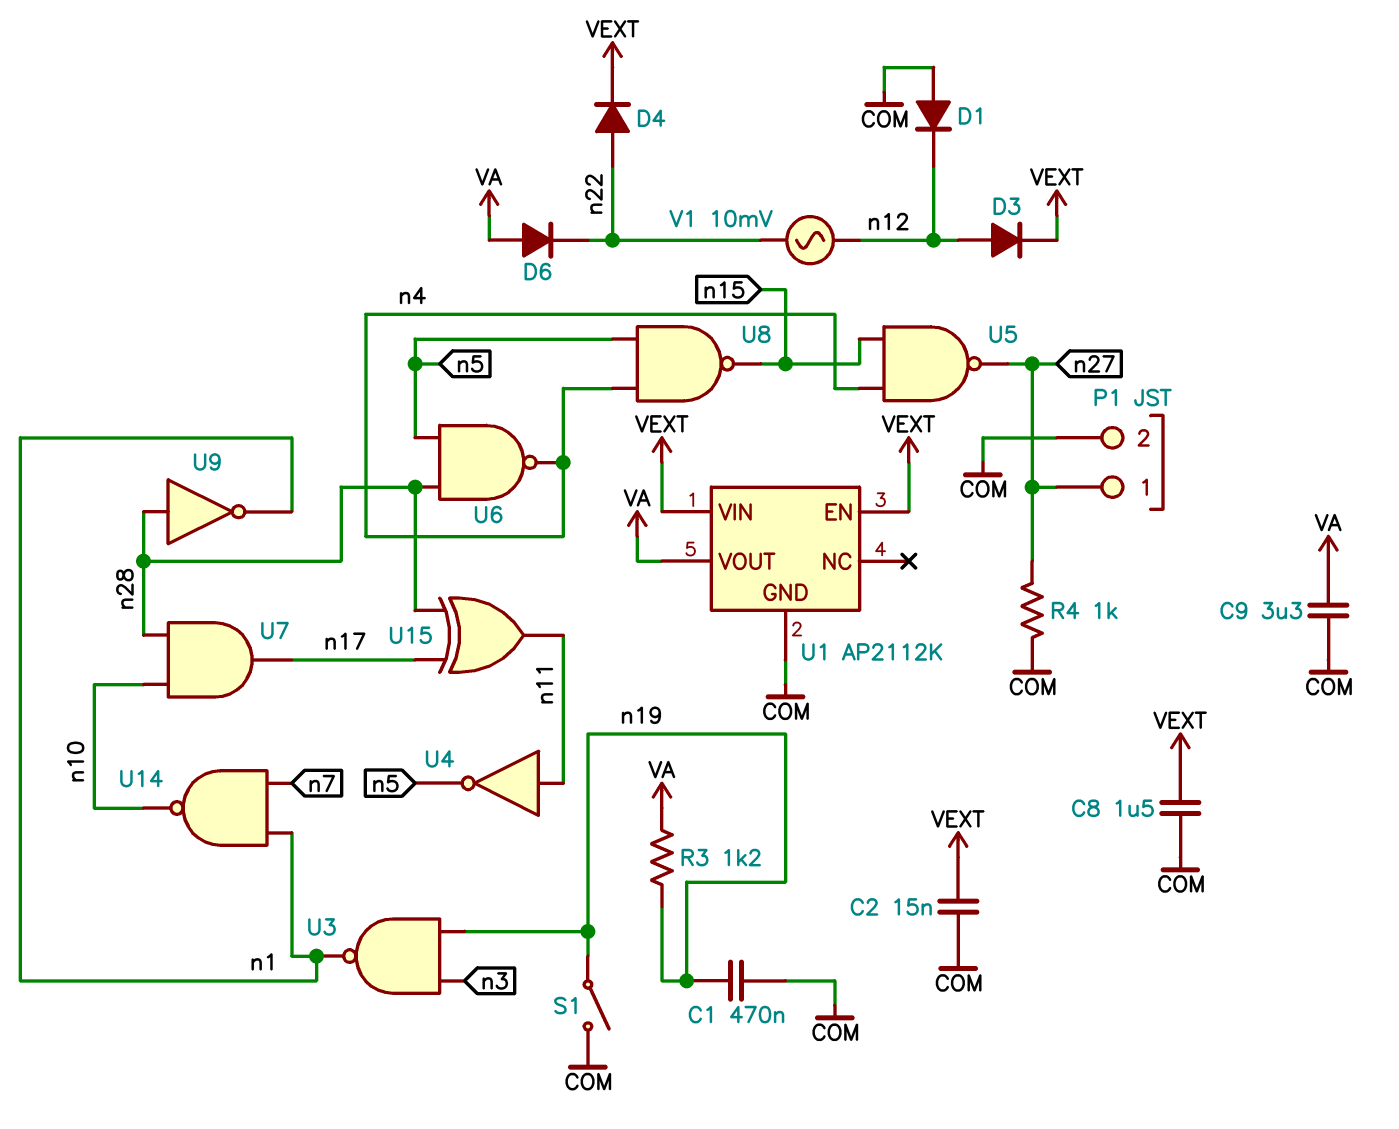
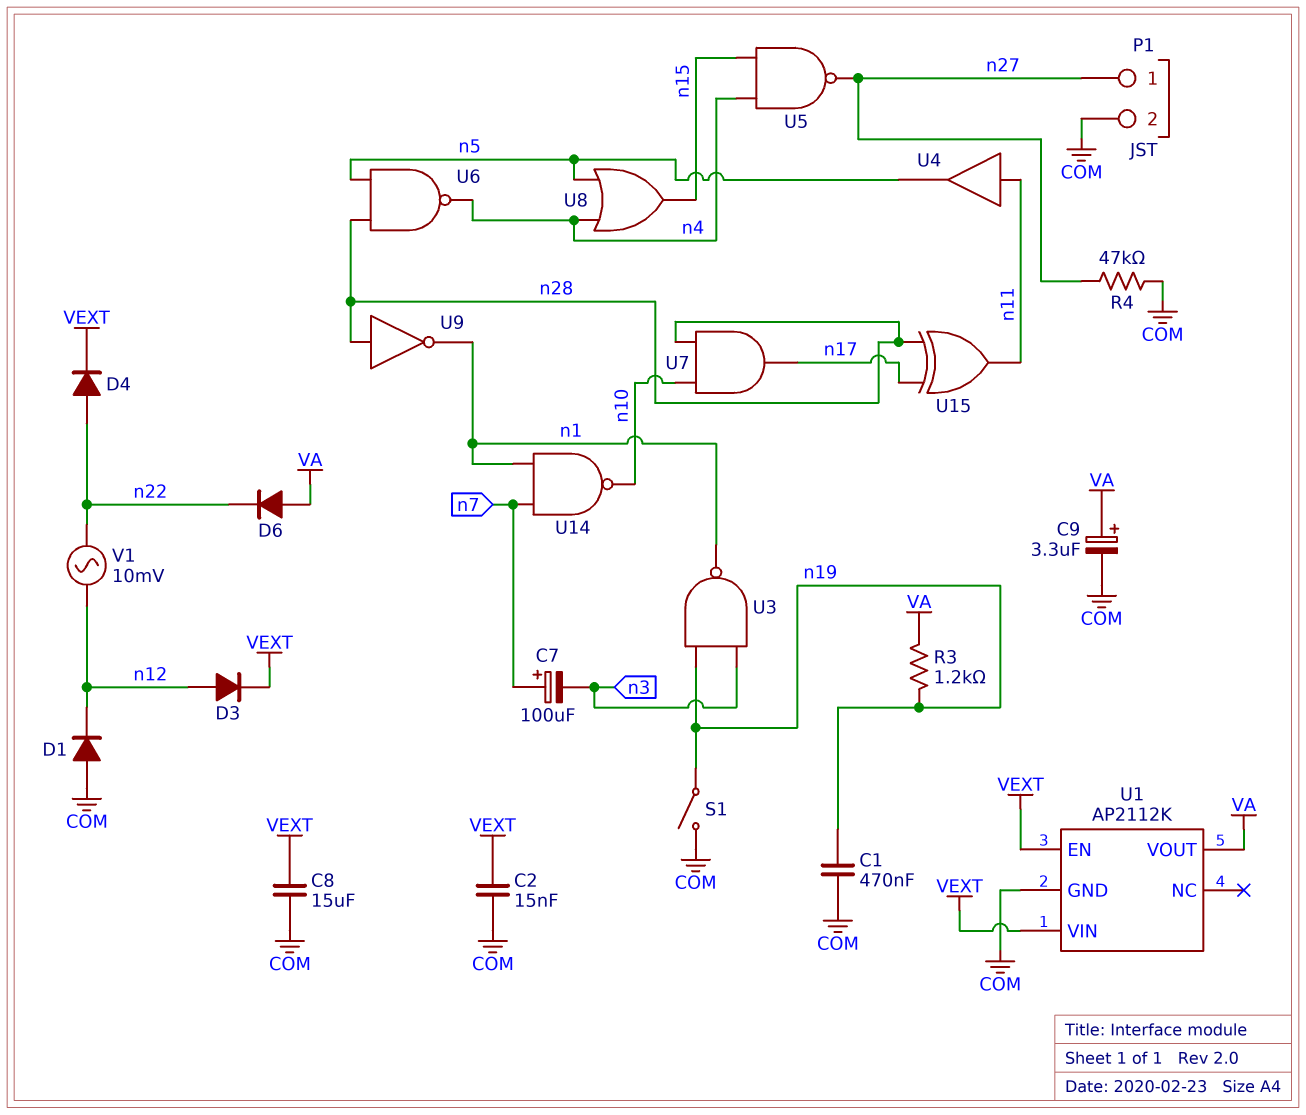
C7: none -> 100uF (plus n7, minus n3)
C8: 1.5uF (COM, VEXT) -> 15uF (COM, VEXT)
C9: 3.3uF (COM, VA) -> 3.3uF (plus VA, minus COM)
R4: 1k (COM, n27) -> 47k (COM, n27)
U4: NOT (in n11, out n5) -> buffer (in n11, out n5)
U8: NAND (in n4, in n5, out n15) -> OR (in n4, in n5, out n15)

